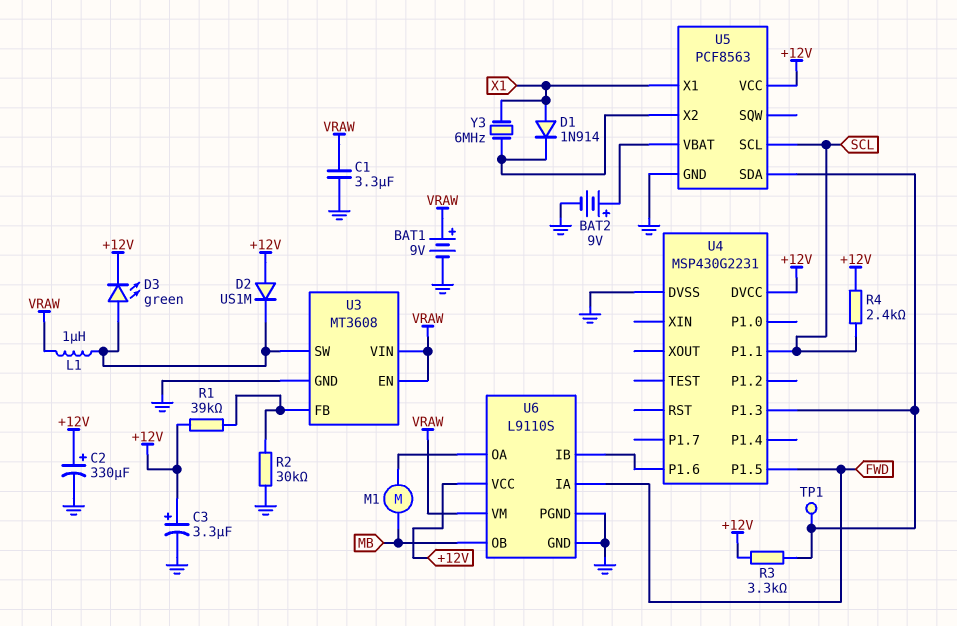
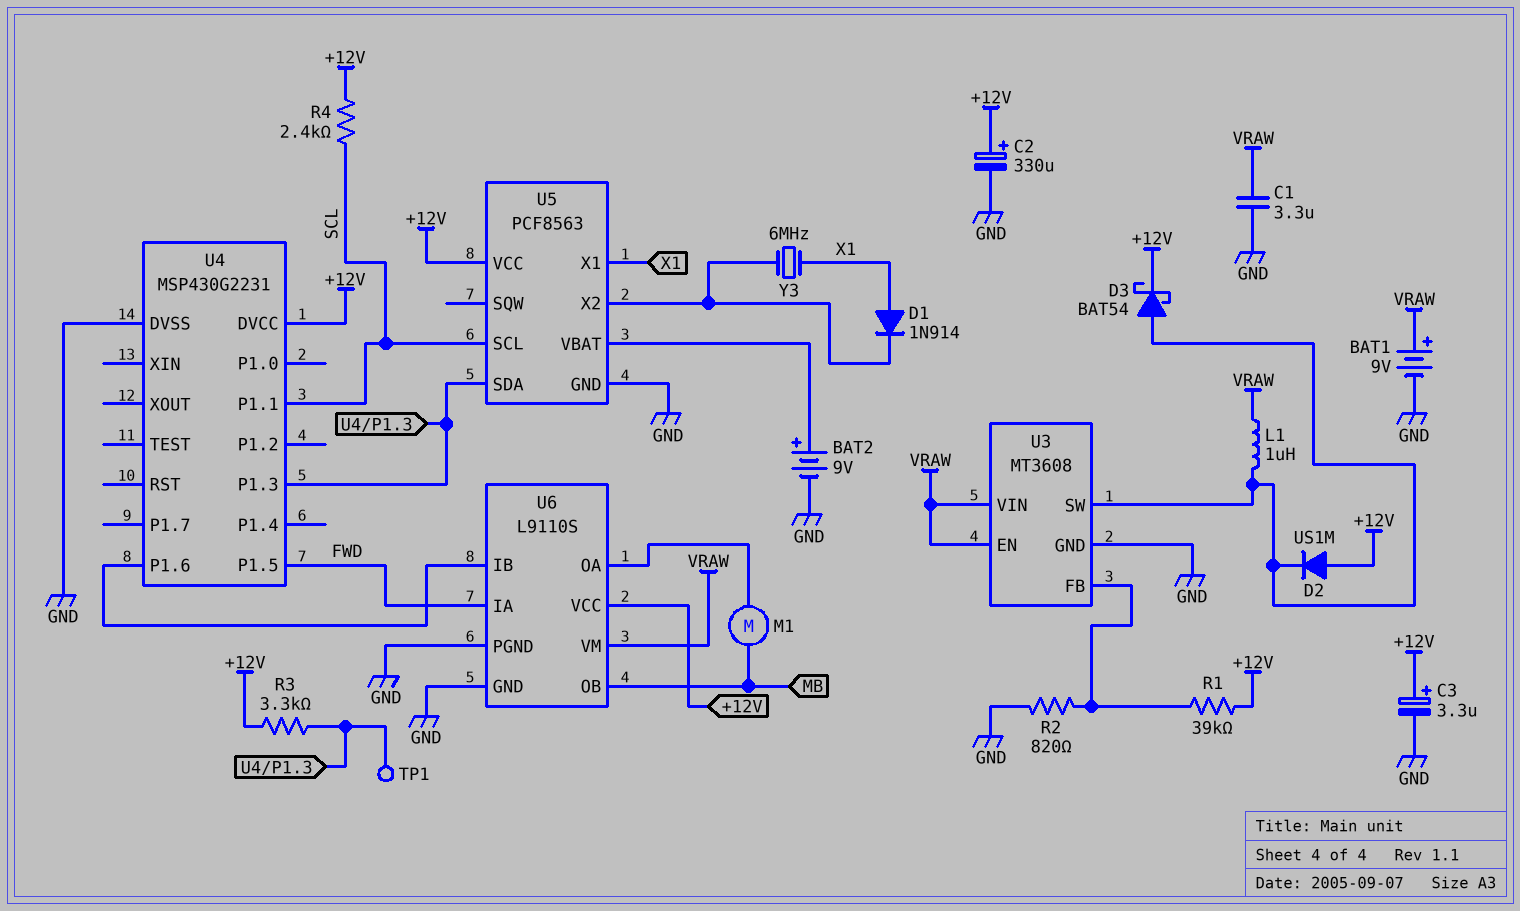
D3: LED green (A U3/SW, K +12V) -> schottky BAT54 (A U3/SW, K +12V)
R2: 30k (GND, U3/FB) -> 820 (GND, U3/FB)

